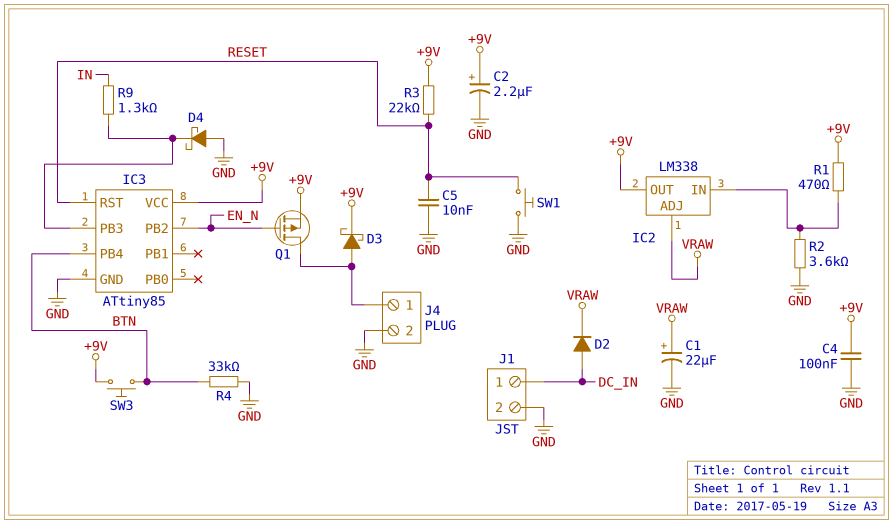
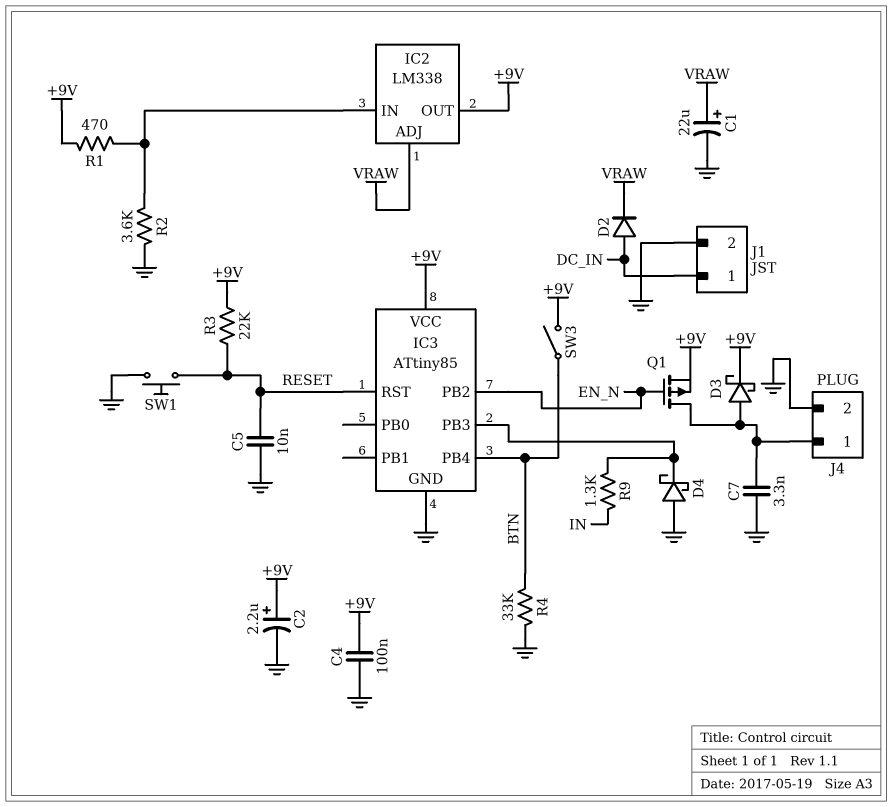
C7: none -> 3.3nF (GND, J4/1)
SW3: button (+9V, BTN) -> switch (+9V, BTN)

